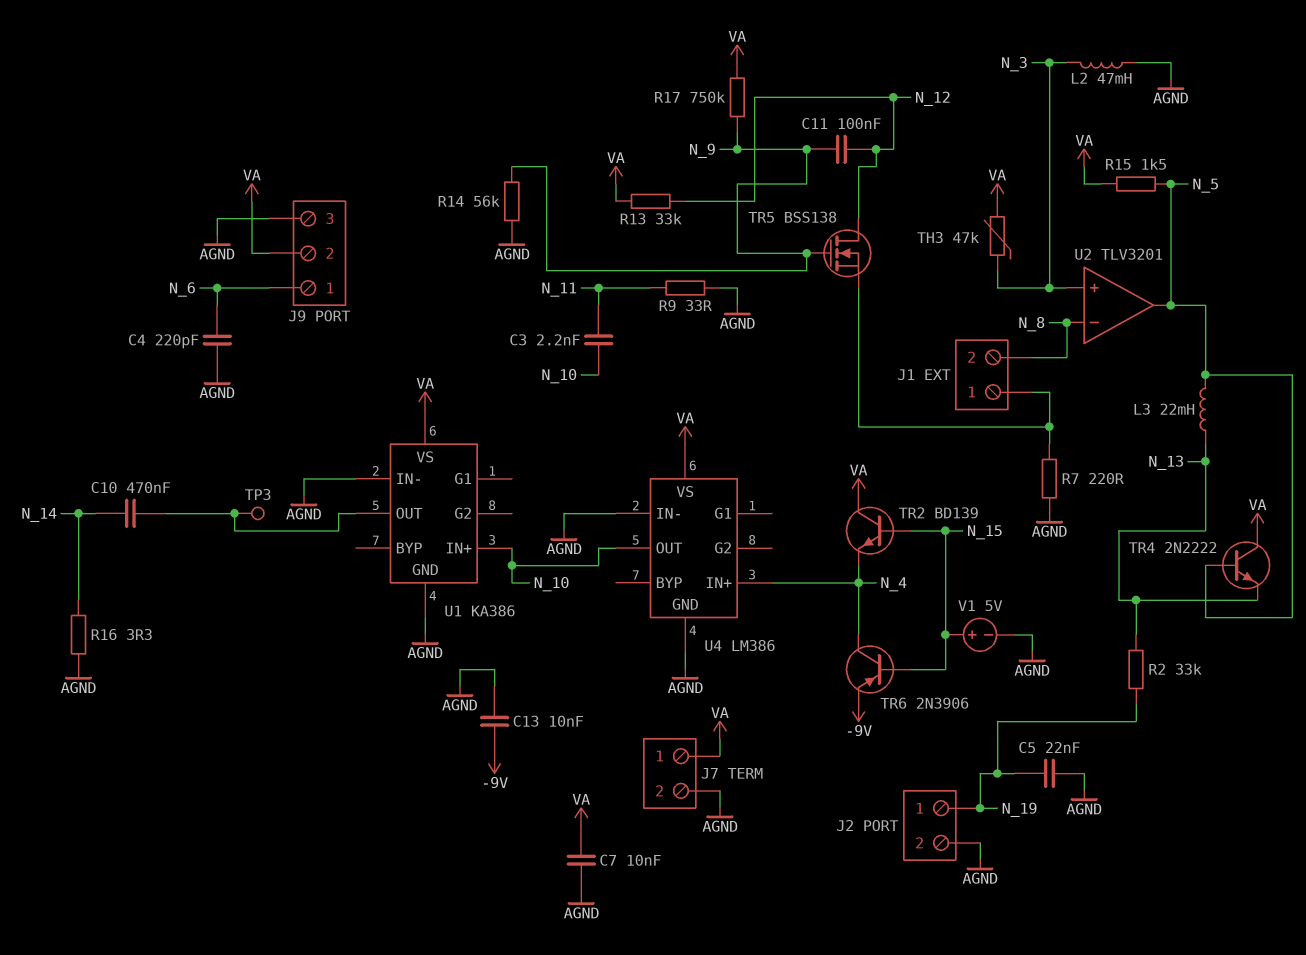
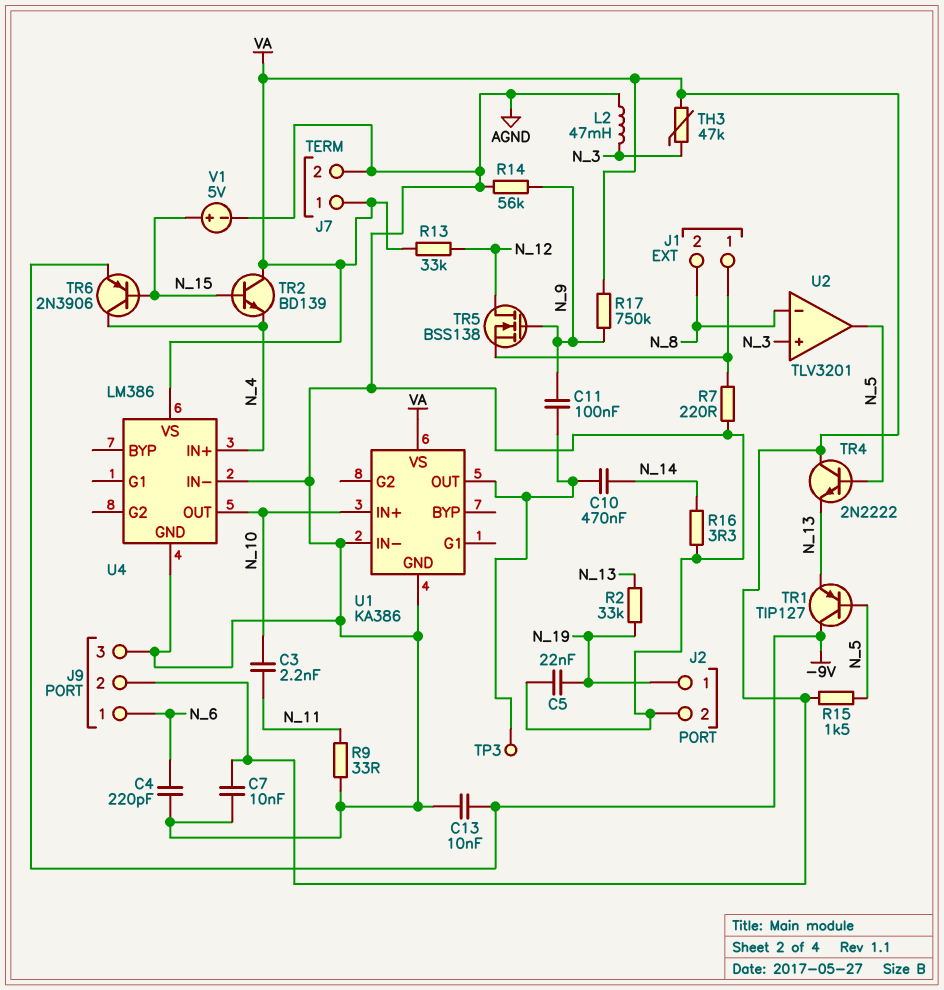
C11: 100nF (N_9, N_12) -> 100nF (N_9, U1/OUT)
L3: 22mH (N_5, N_13) -> none
TR1: none -> PNP TIP127 (B N_5, C -9V, E N_13)

